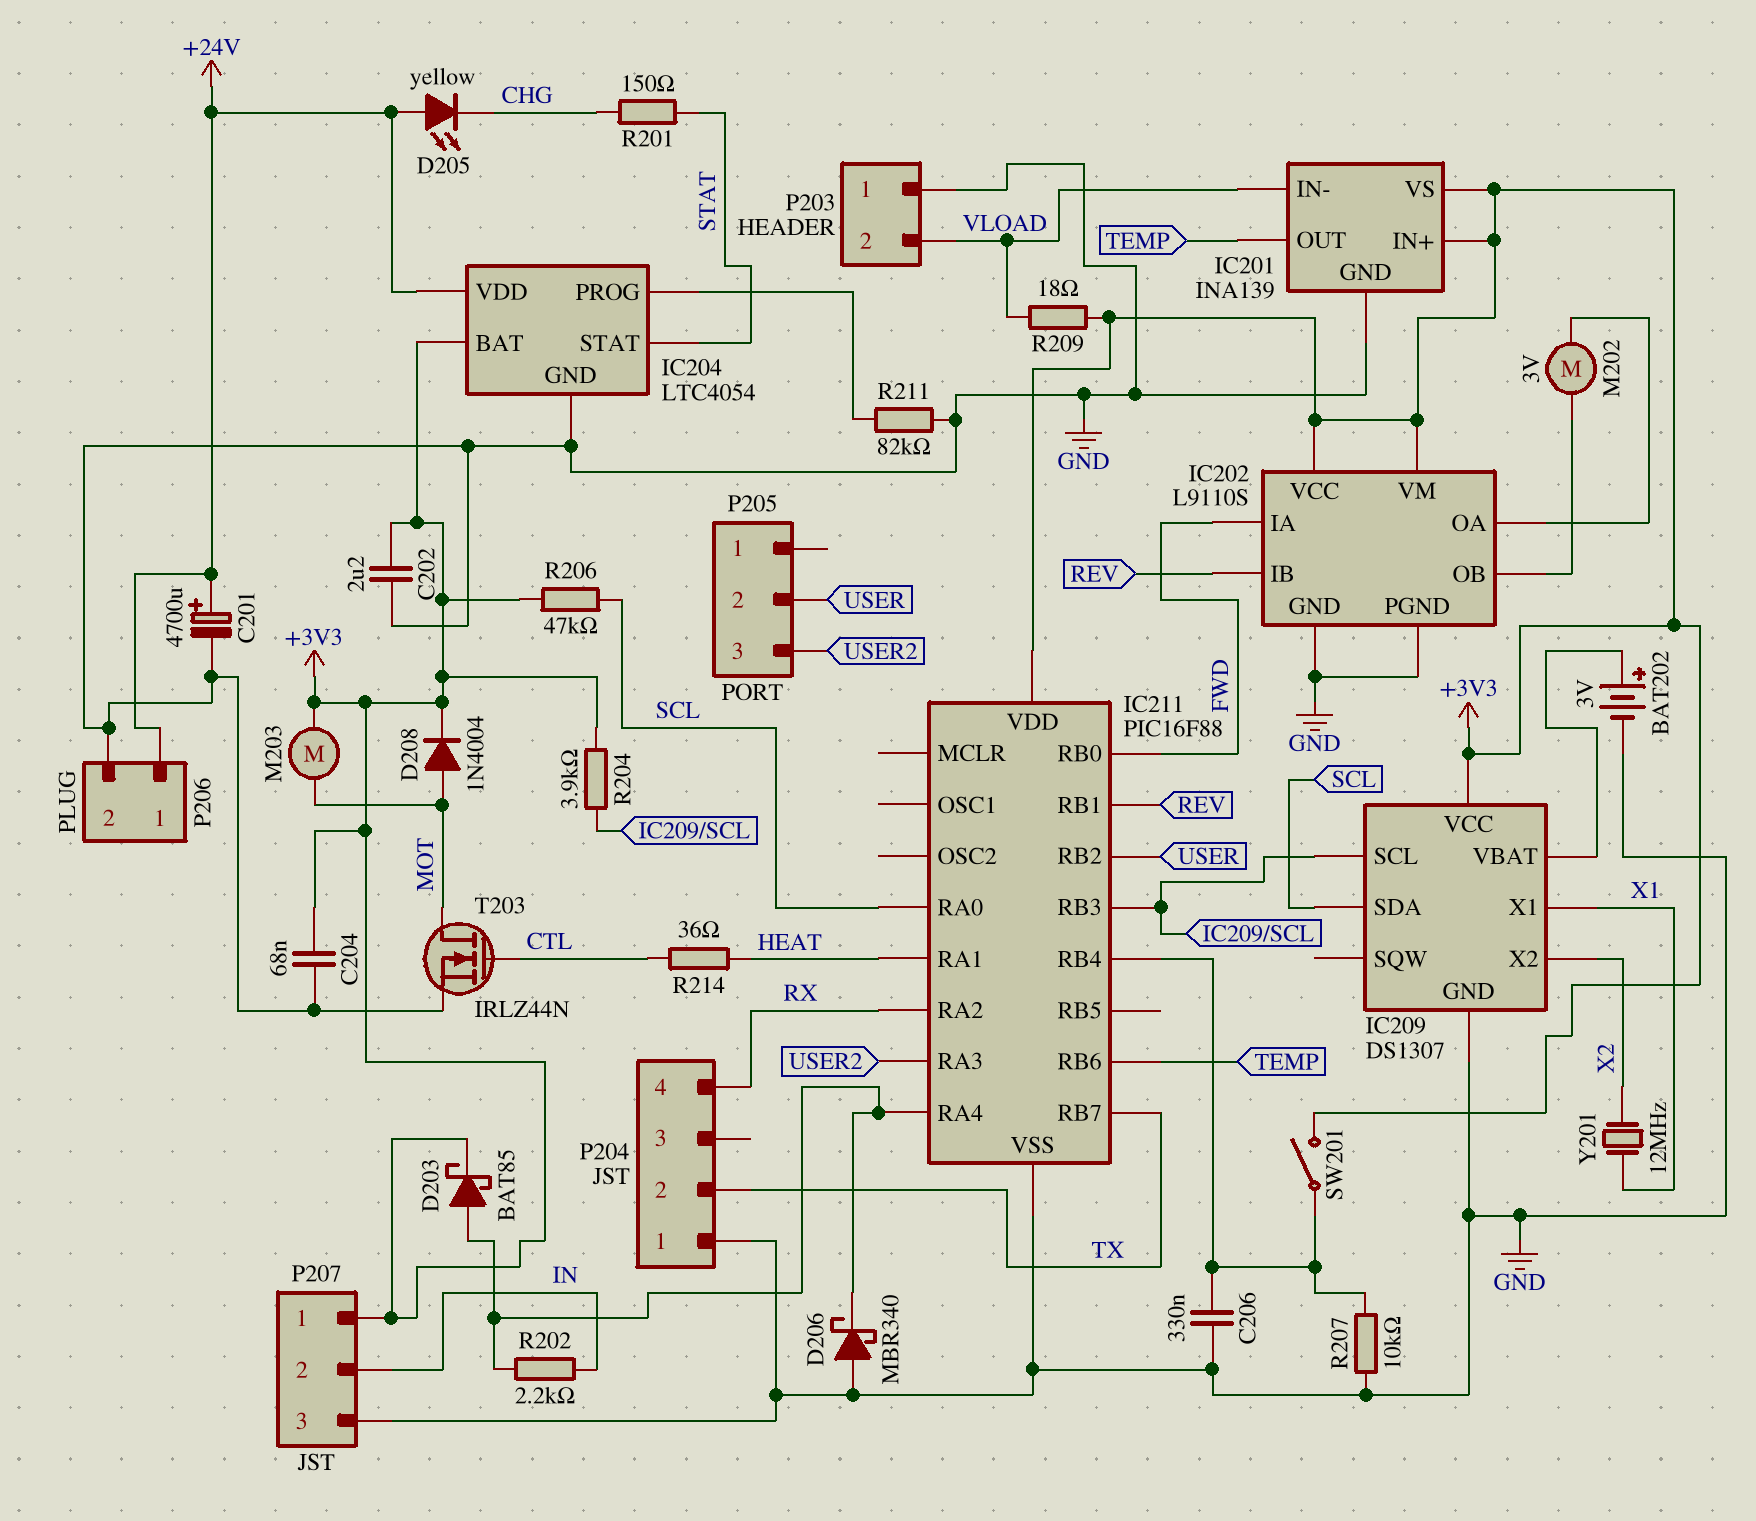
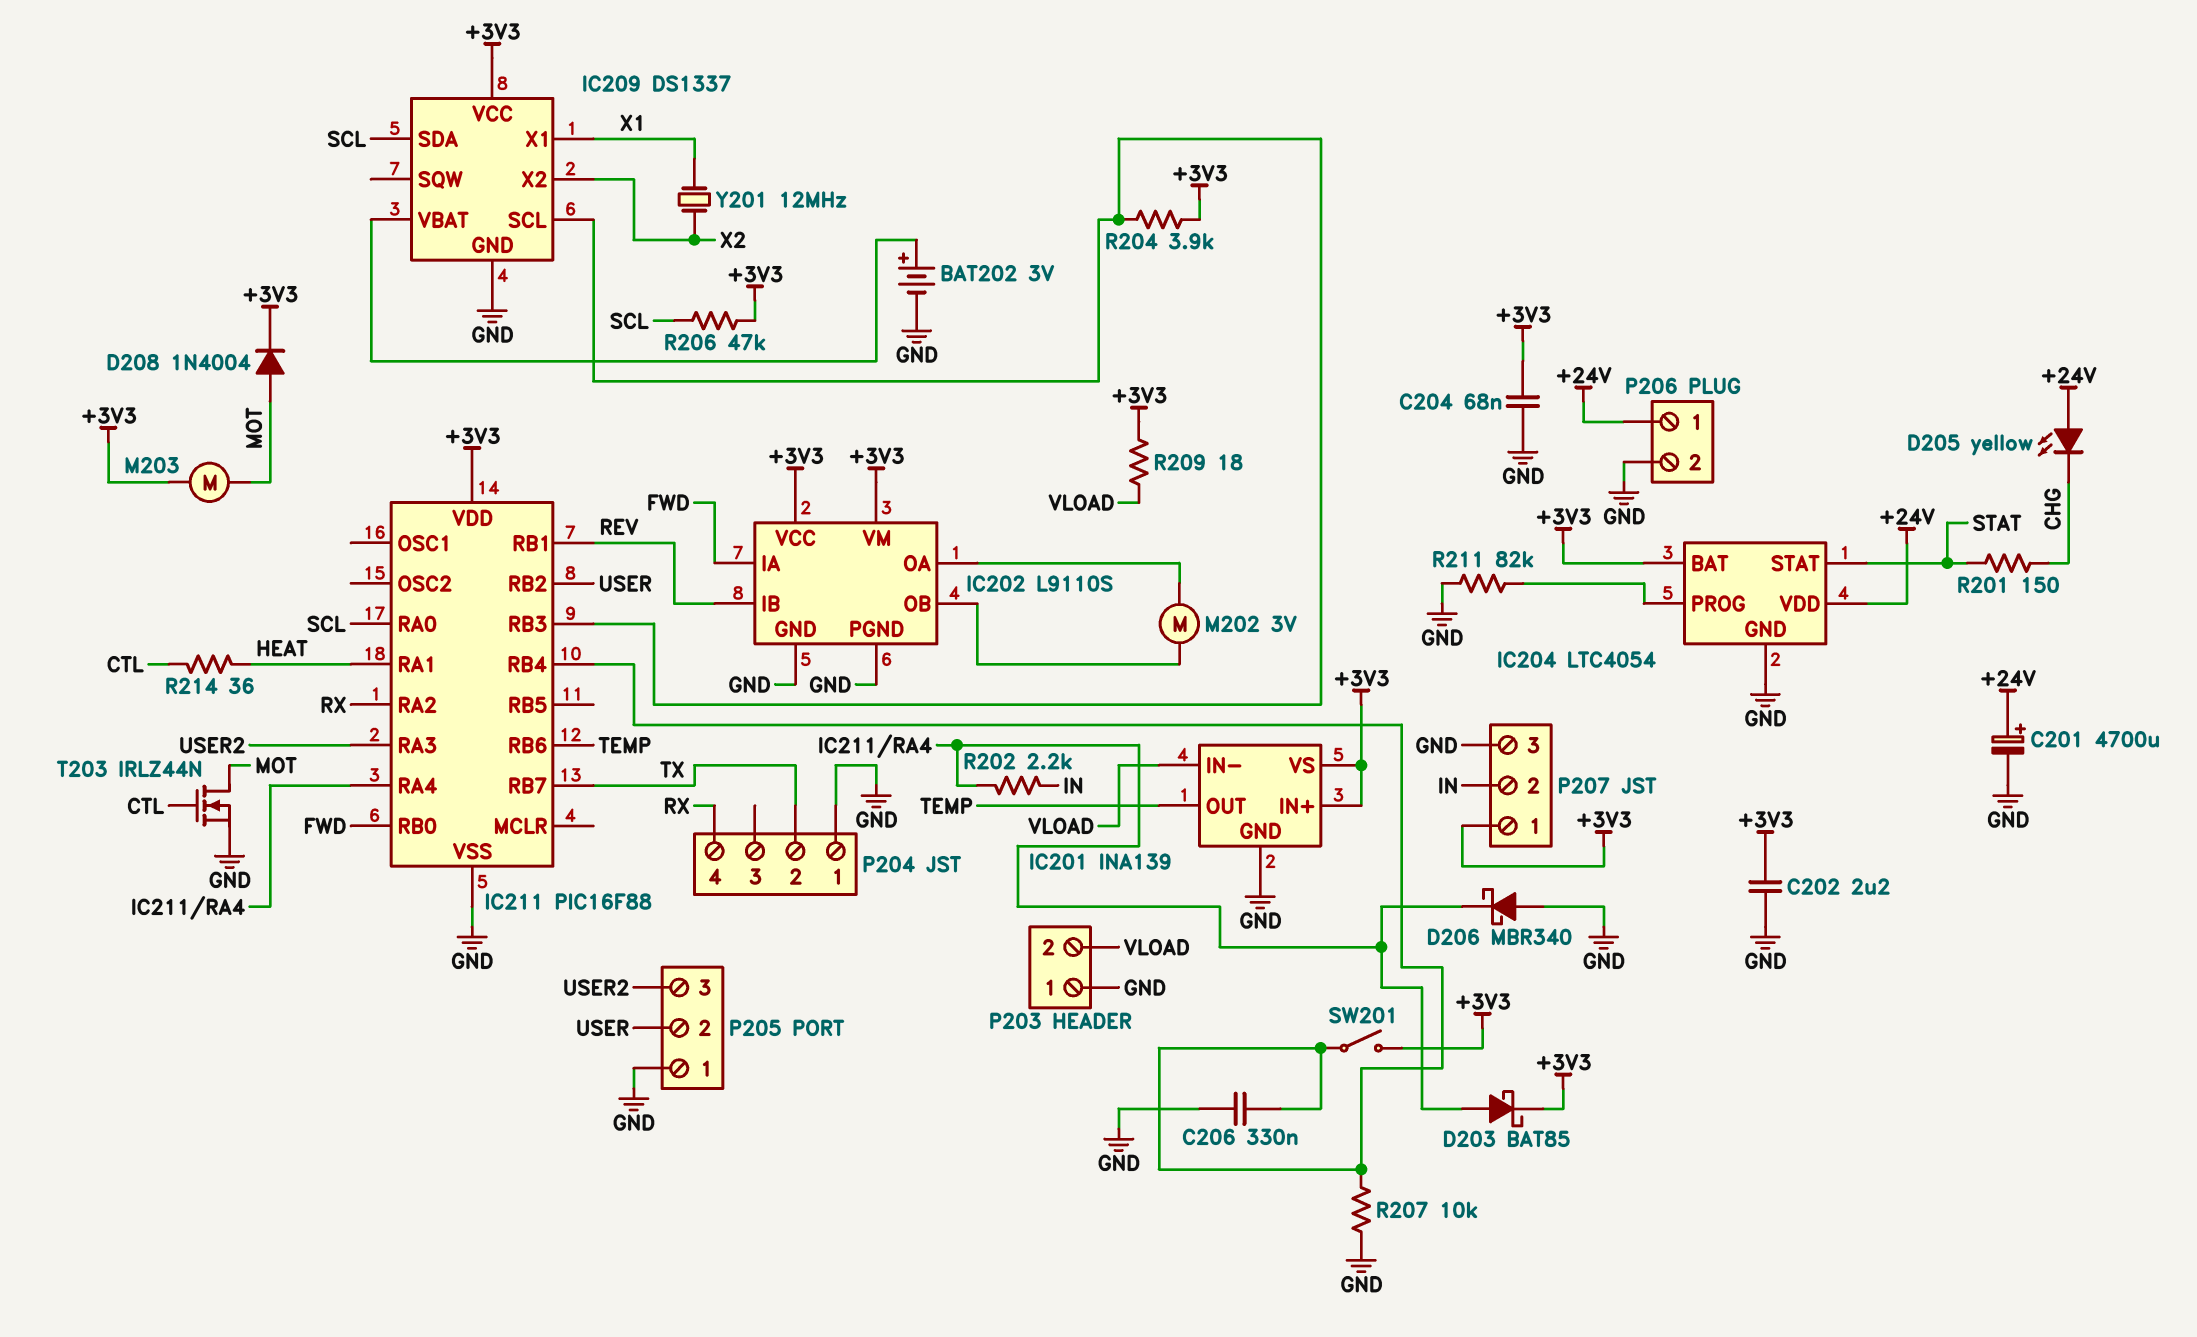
IC209: DS1307 -> DS1337
P205 pin 1: none -> GND

